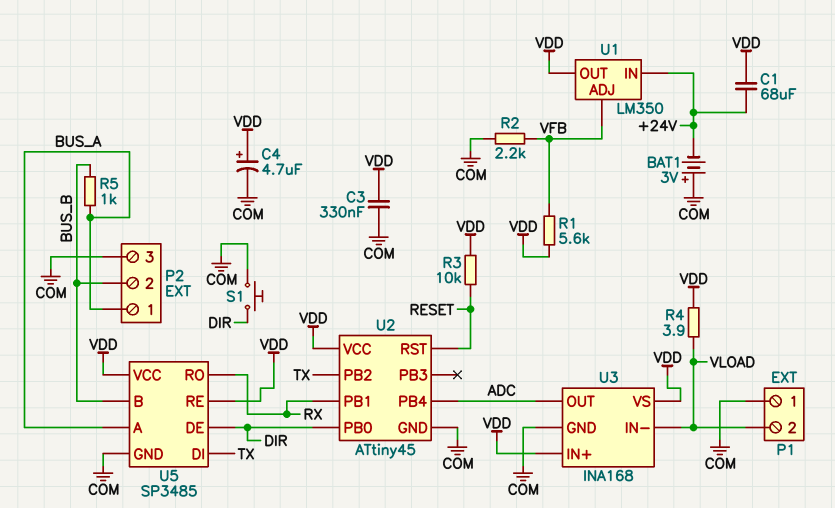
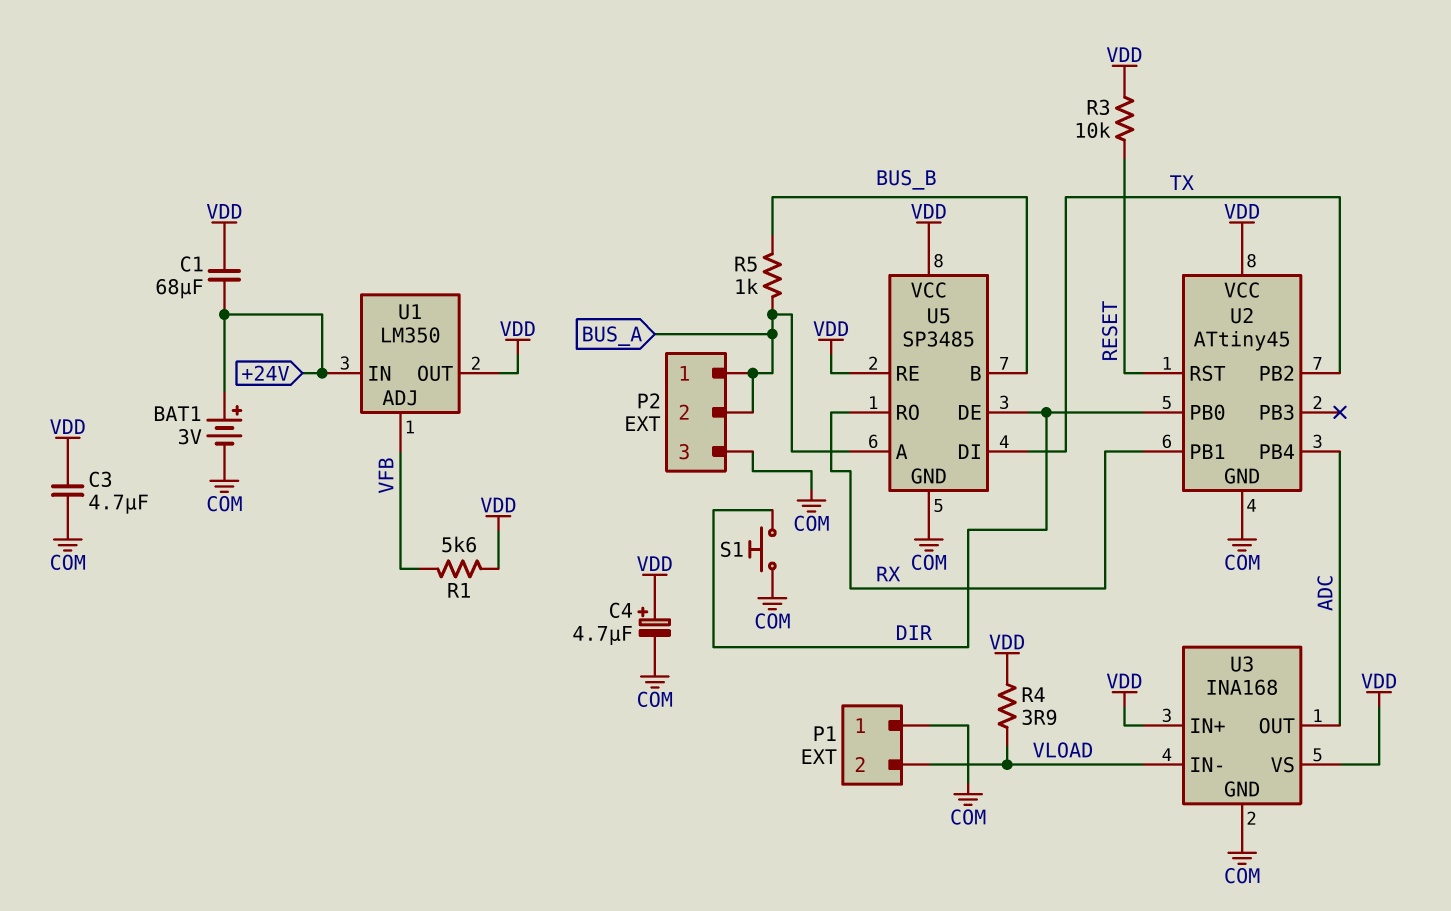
BAT1: 3V (plus COM, minus +24V) -> 3V (plus +24V, minus COM)
C3: 330nF (COM, VDD) -> 4.7uF (COM, VDD)
P2 pin 2: BUS_B -> BUS_A
R2: 2.2k (COM, VFB) -> none

